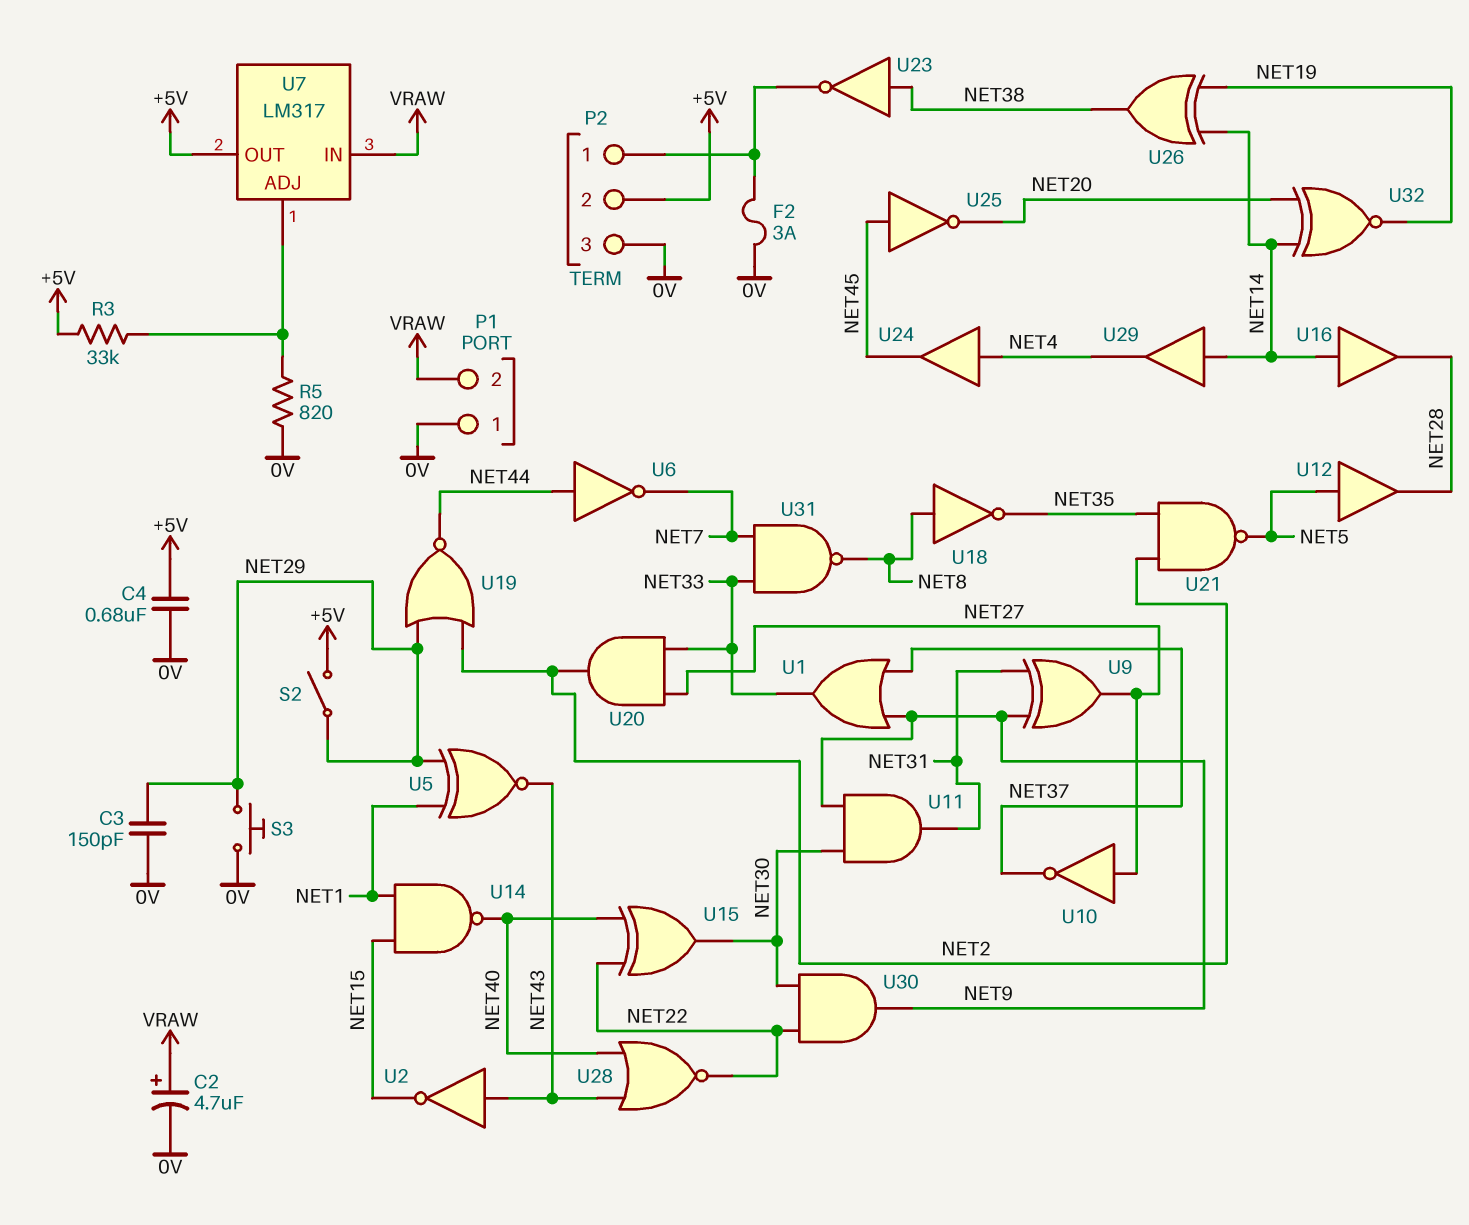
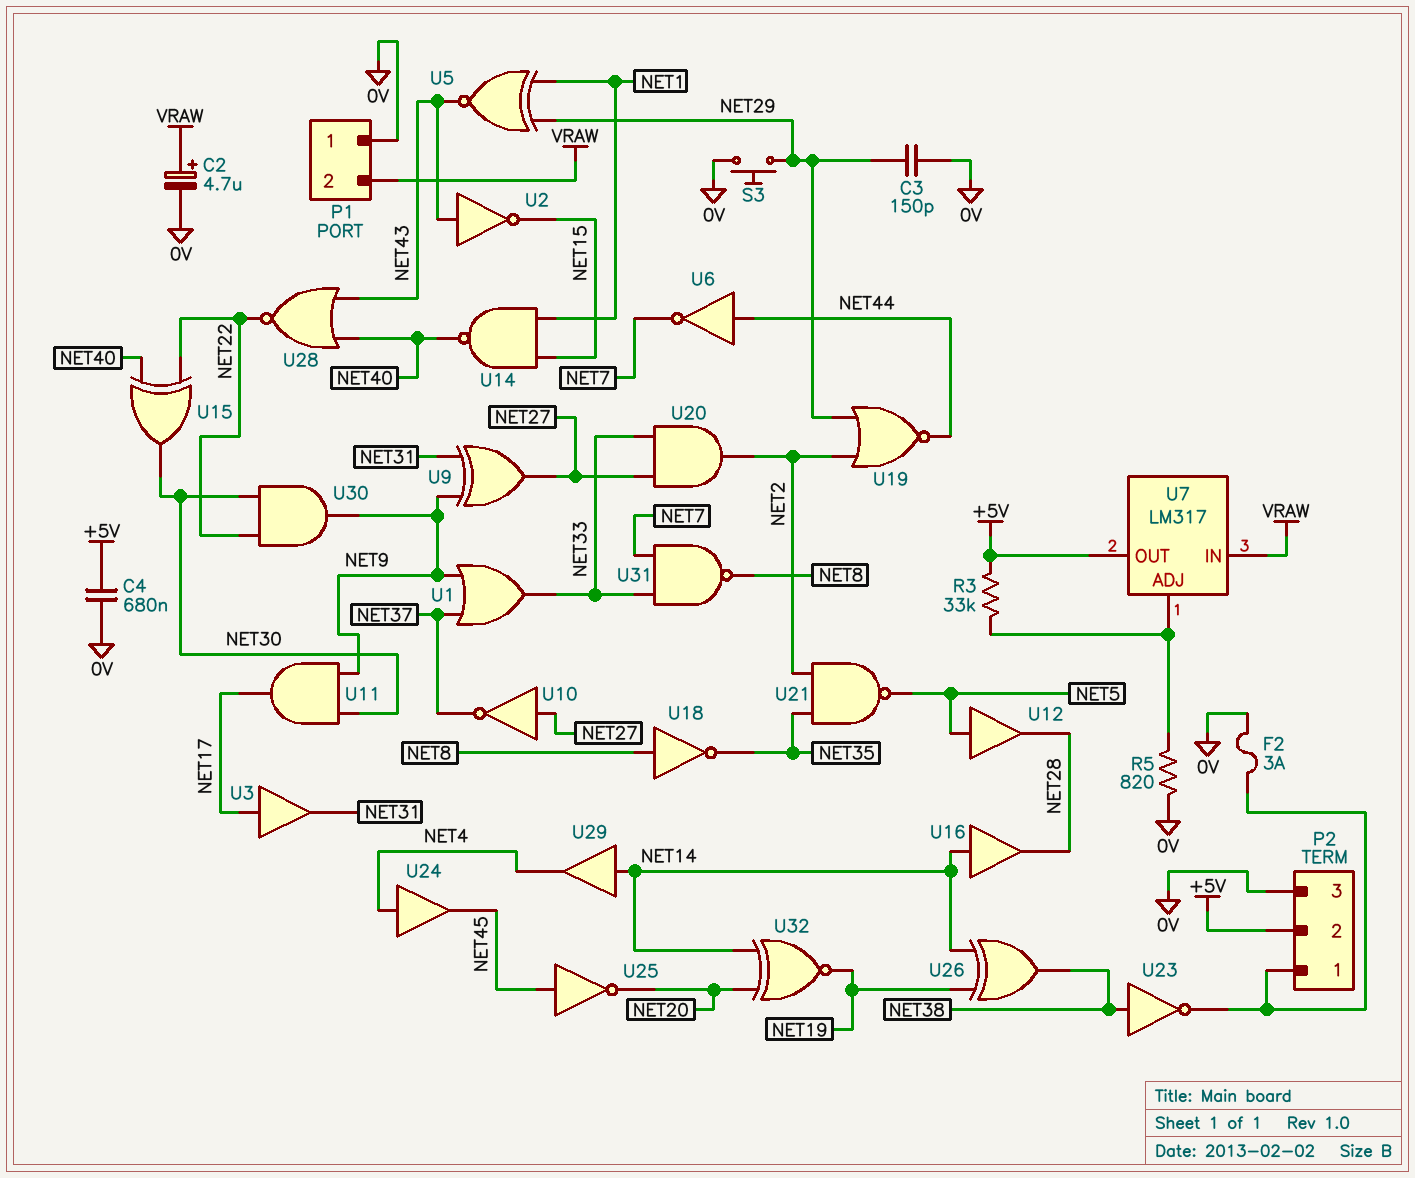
S2: switch (+5V, NET29) -> none
U3: none -> buffer (in NET17, out NET31)
U11: AND (in NET9, in NET30, out NET31) -> AND (in NET9, in NET30, out NET17)

